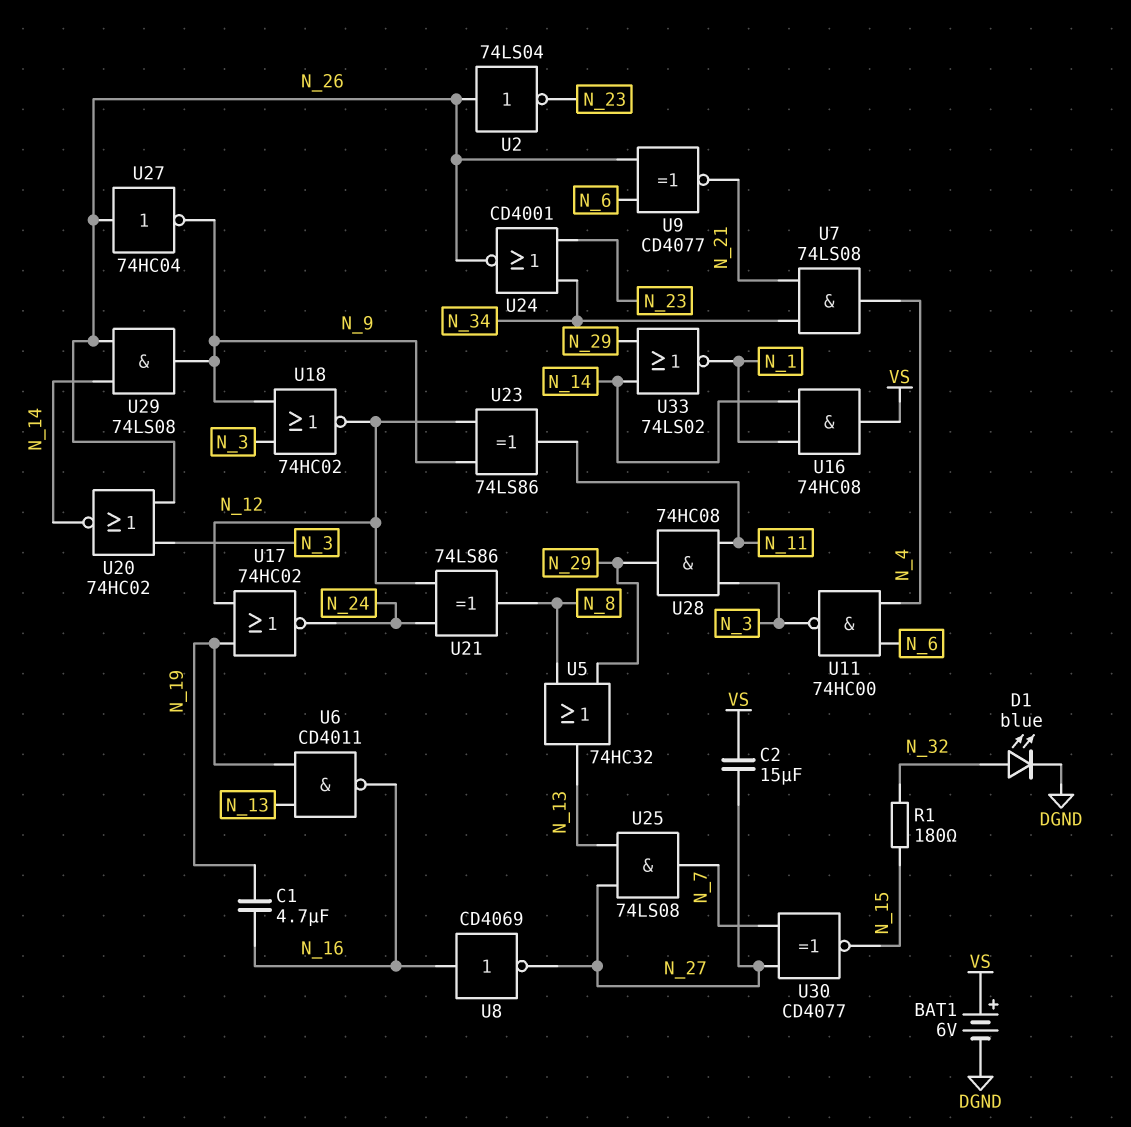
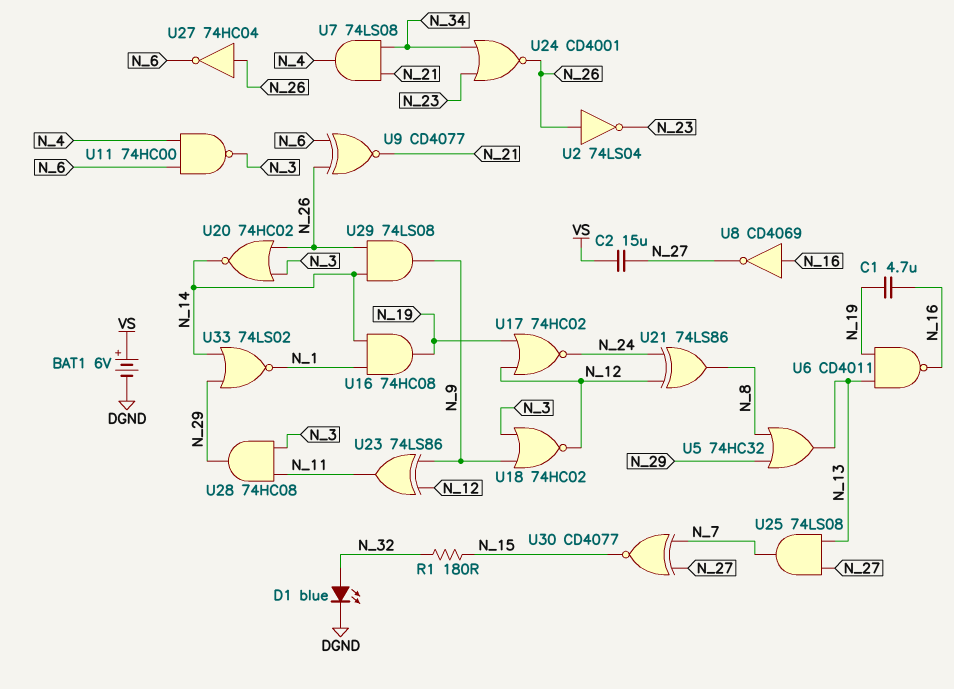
U16: AND 74HC08 (in N_1, in N_14, out VS) -> AND 74HC08 (in N_1, in N_14, out N_19)
U27: NOT 74HC04 (in N_26, out N_9) -> NOT 74HC04 (in N_26, out N_6)

